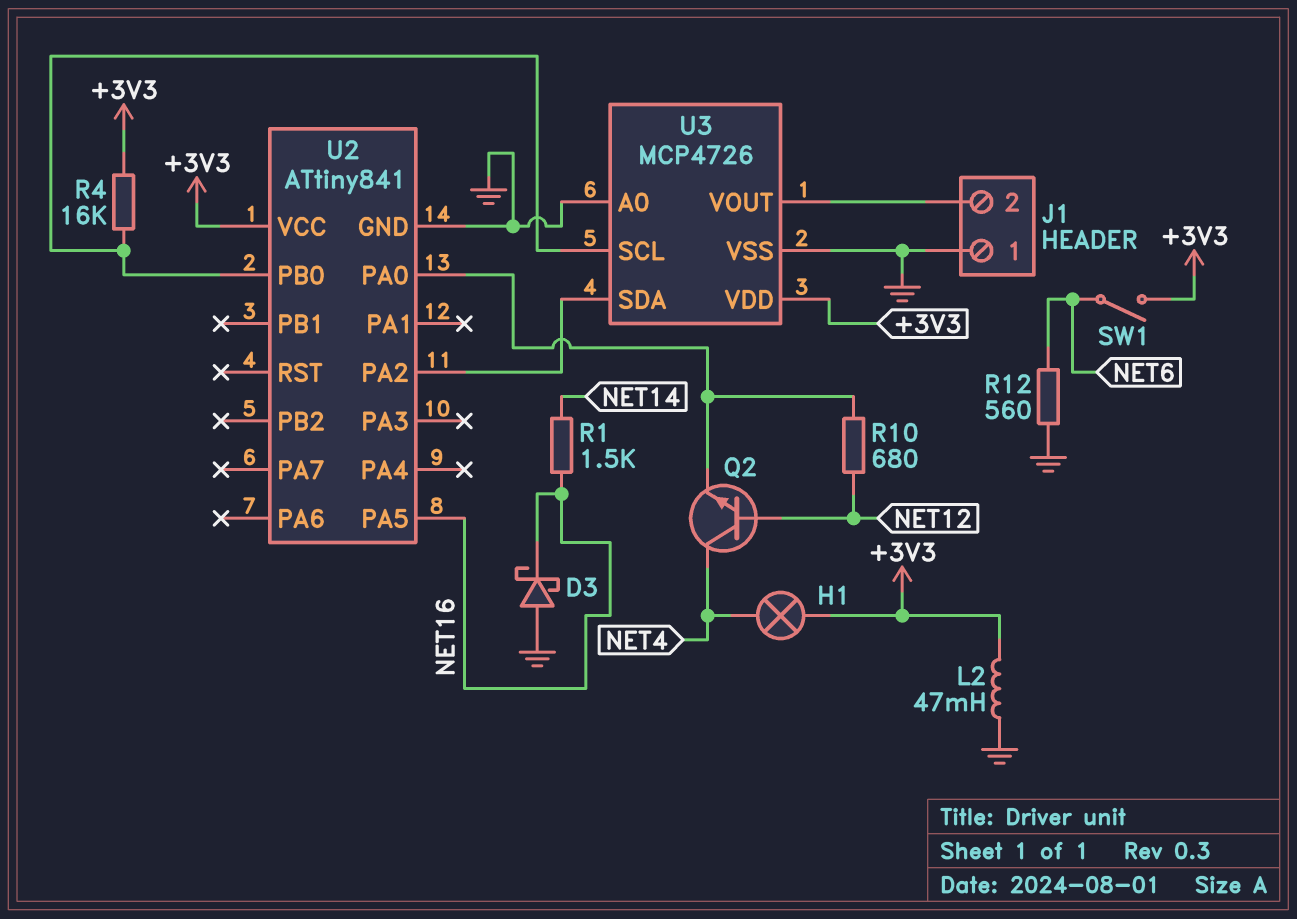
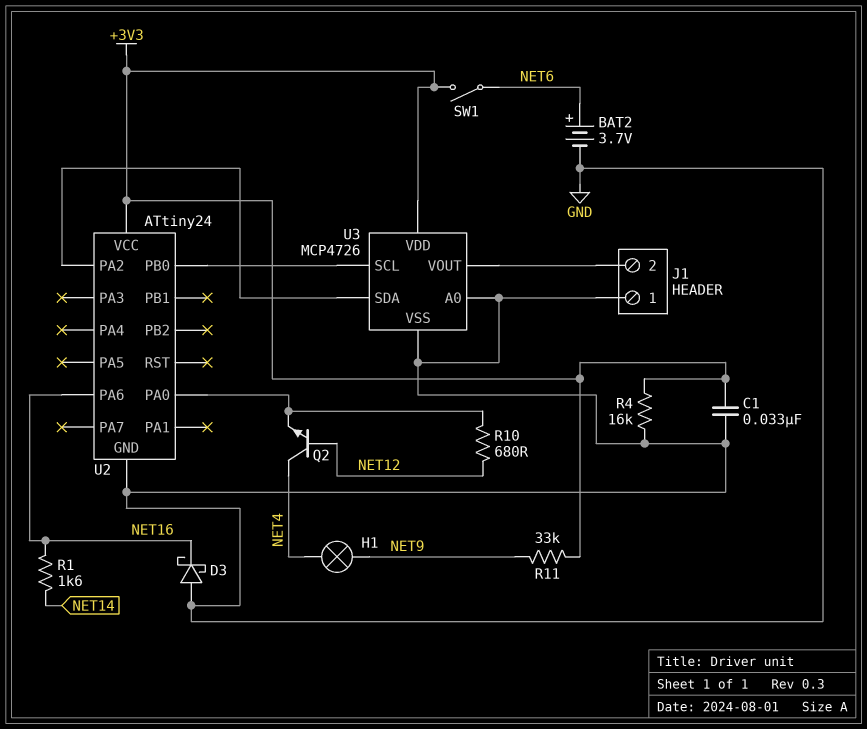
BAT2: none -> 3.7V (plus NET6, minus GND)
C1: none -> 33nF (+3V3, GND)
H1: lamp (+3V3, NET4) -> lamp (NET4, NET9)
L2: 47mH (+3V3, GND) -> none
R1: 1.5k (NET14, NET16) -> 1.6k (NET14, NET16)
R4: 16k (+3V3, U2/PB0) -> 16k (+3V3, GND)
R11: none -> 33k (+3V3, NET9)
R12: 560 (GND, NET6) -> none
U2: ATtiny841 -> ATtiny24
U2 pin PA5: NET16 -> none
U2 pin PA6: none -> NET16

